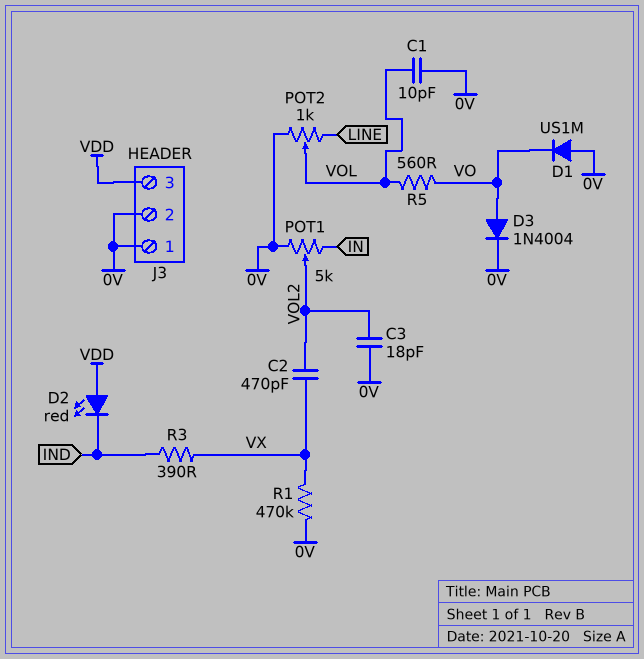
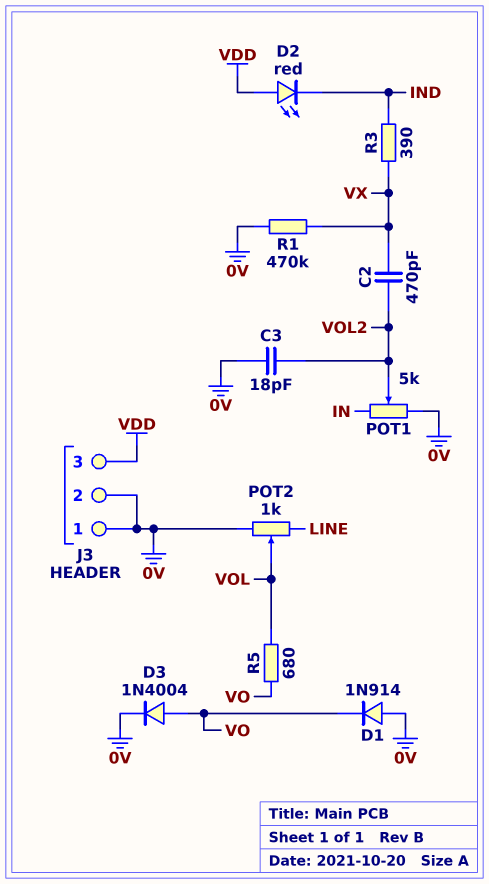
C1: 10pF (0V, VOL) -> none
D1: diode US1M (A 0V, K VO) -> diode 1N914 (A 0V, K VO)
R5: 560 (VO, VOL) -> 680 (VO, VOL)

